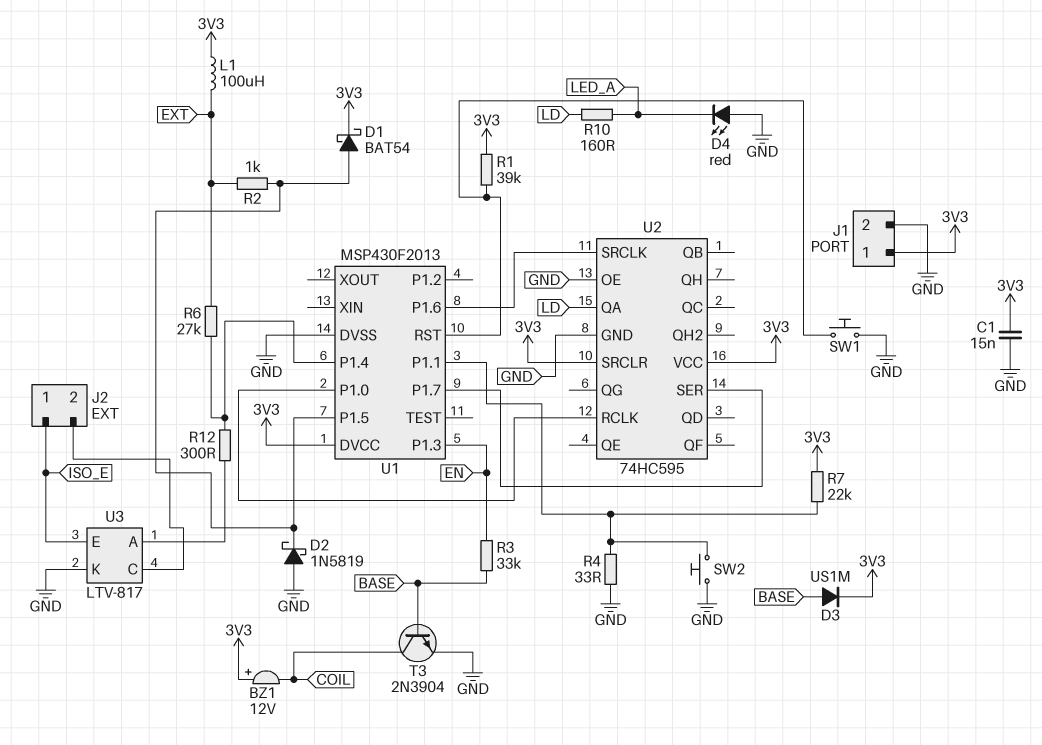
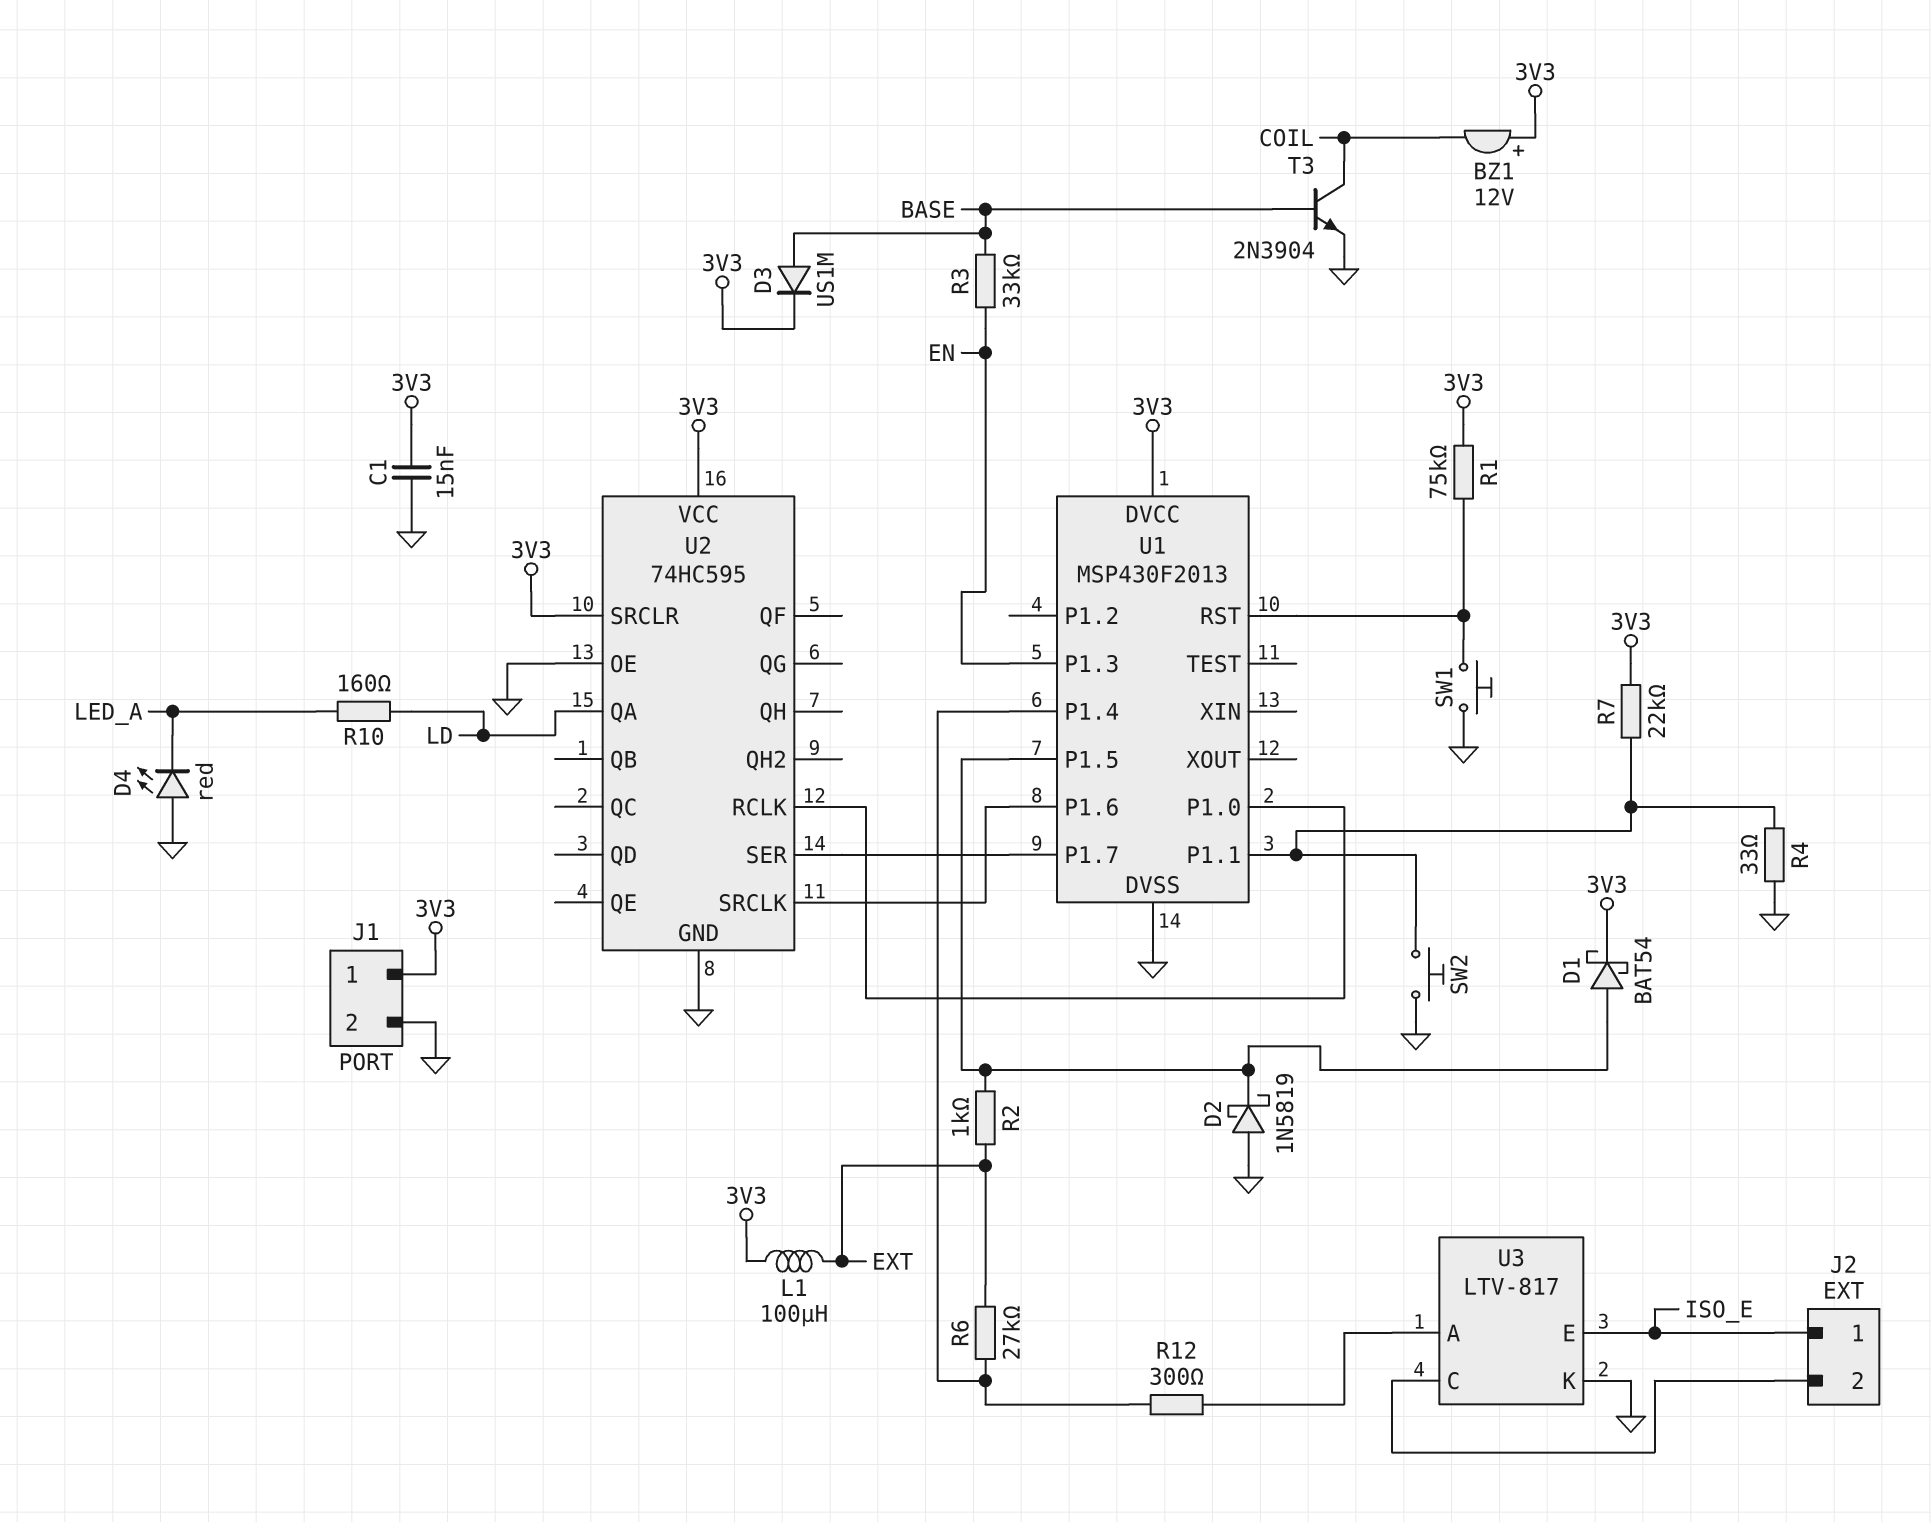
R1: 39k (3V3, U1/RST) -> 75k (3V3, U1/RST)

